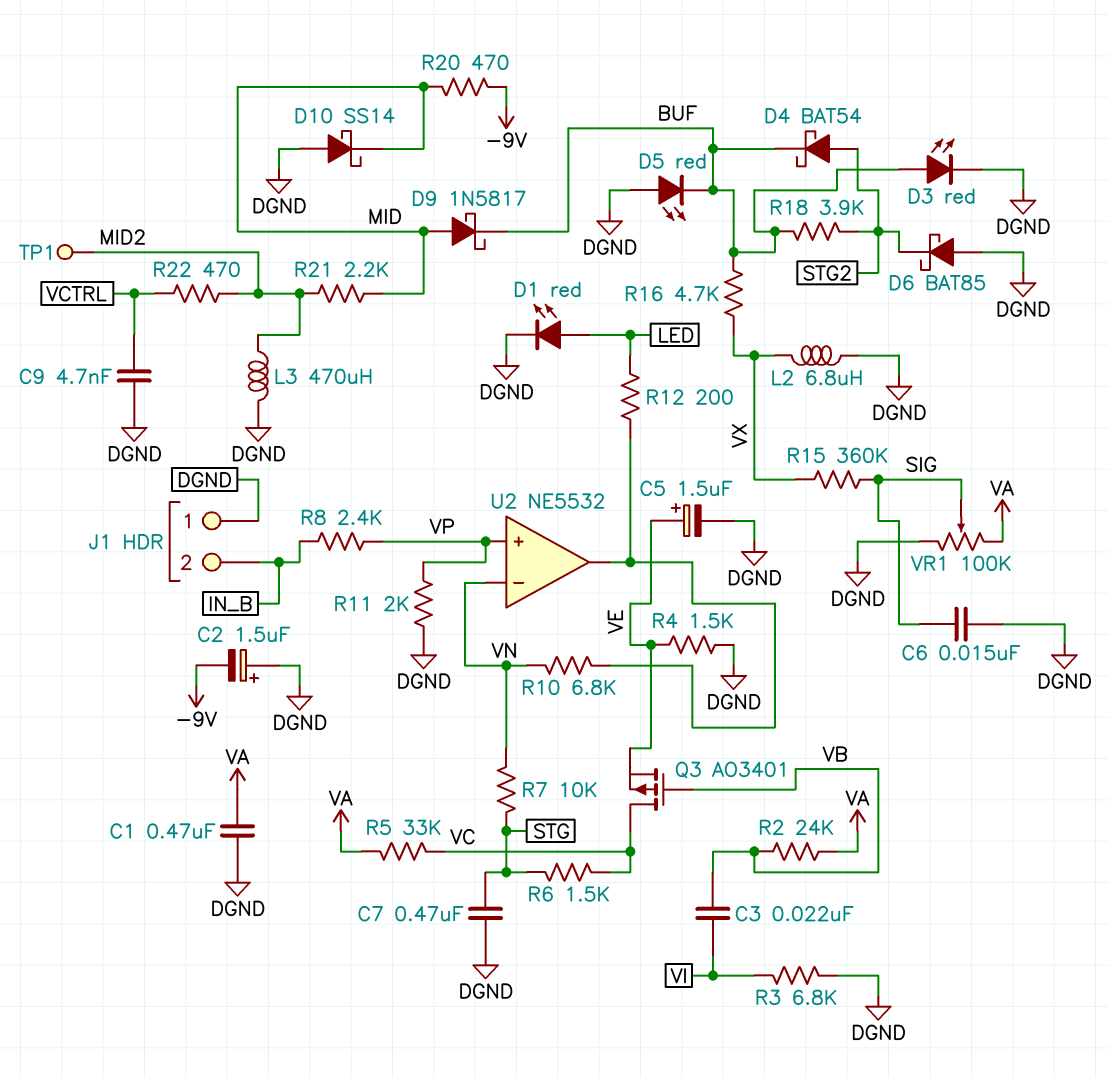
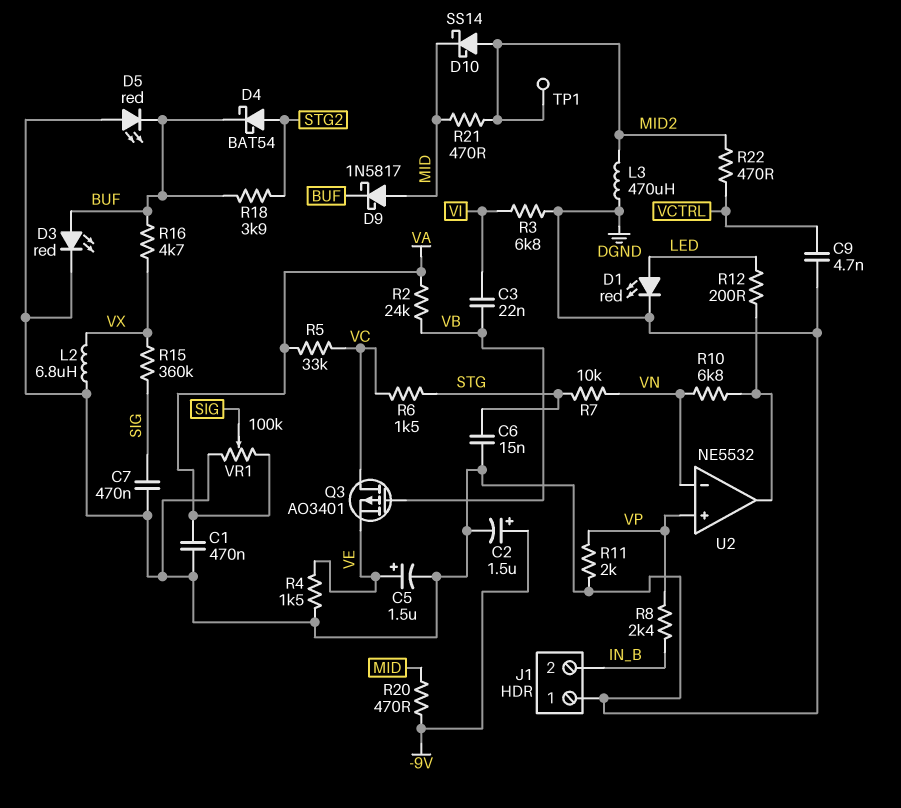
C2: 1.5uF (plus DGND, minus -9V) -> 1.5uF (plus -9V, minus DGND)
C6: 15nF (DGND, SIG) -> 15nF (DGND, STG)
C7: 470nF (DGND, STG) -> 470nF (DGND, SIG)
D6: schottky BAT85 (A DGND, K STG2) -> none
D10: schottky SS14 (A DGND, K MID) -> schottky SS14 (A MID2, K MID)
R21: 2.2k (MID, MID2) -> 470 (MID, MID2)

